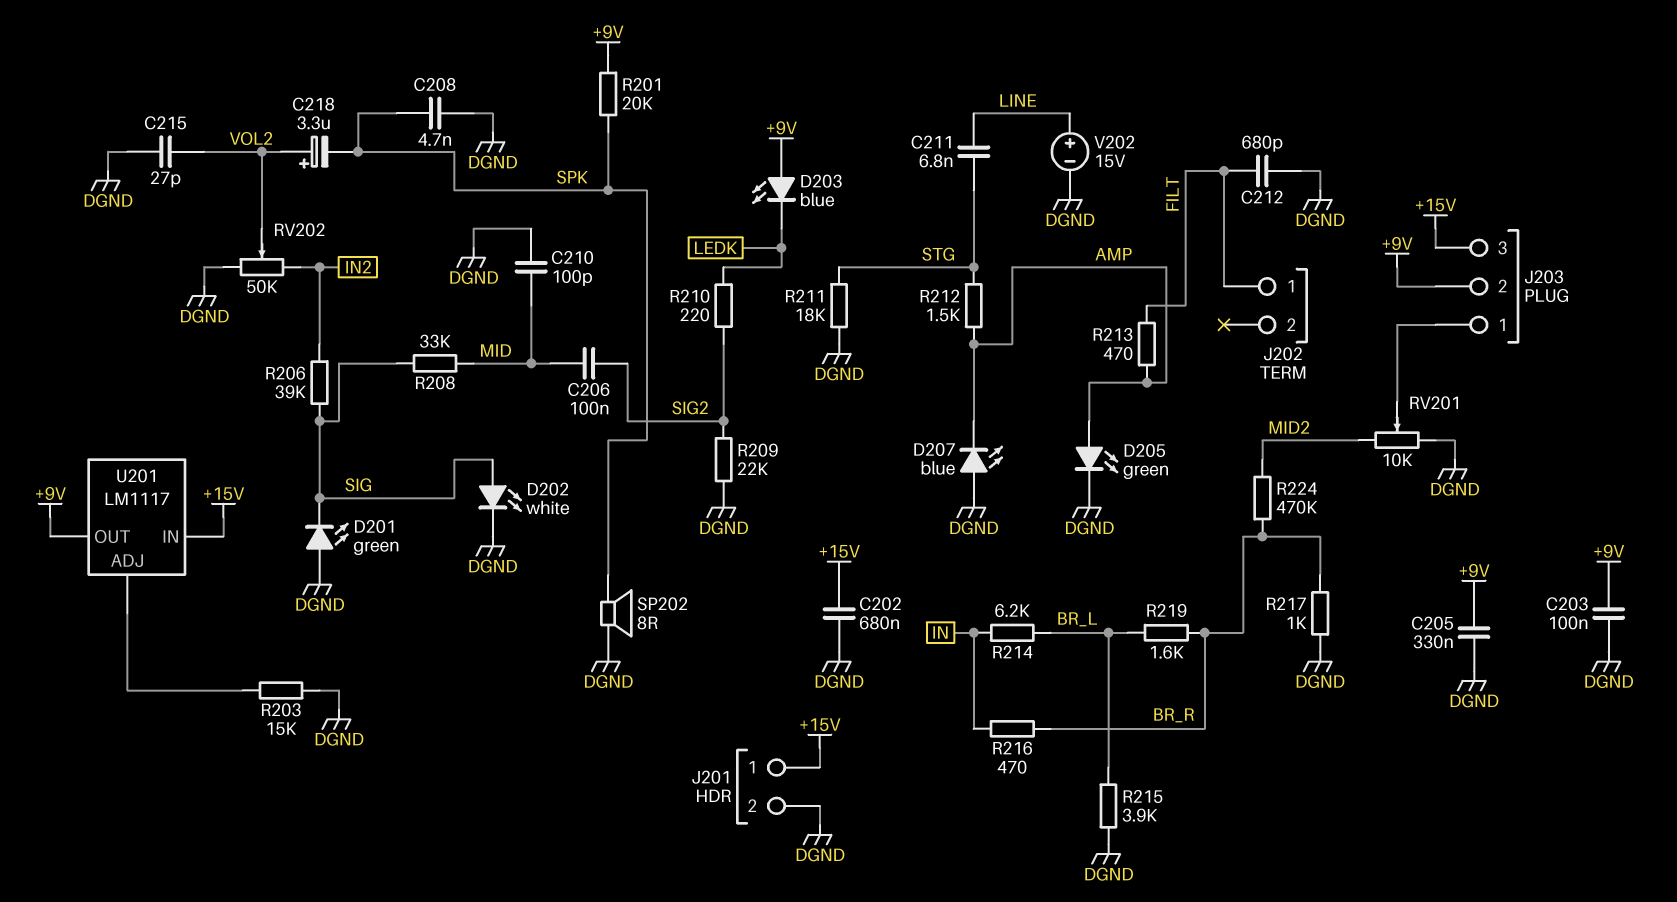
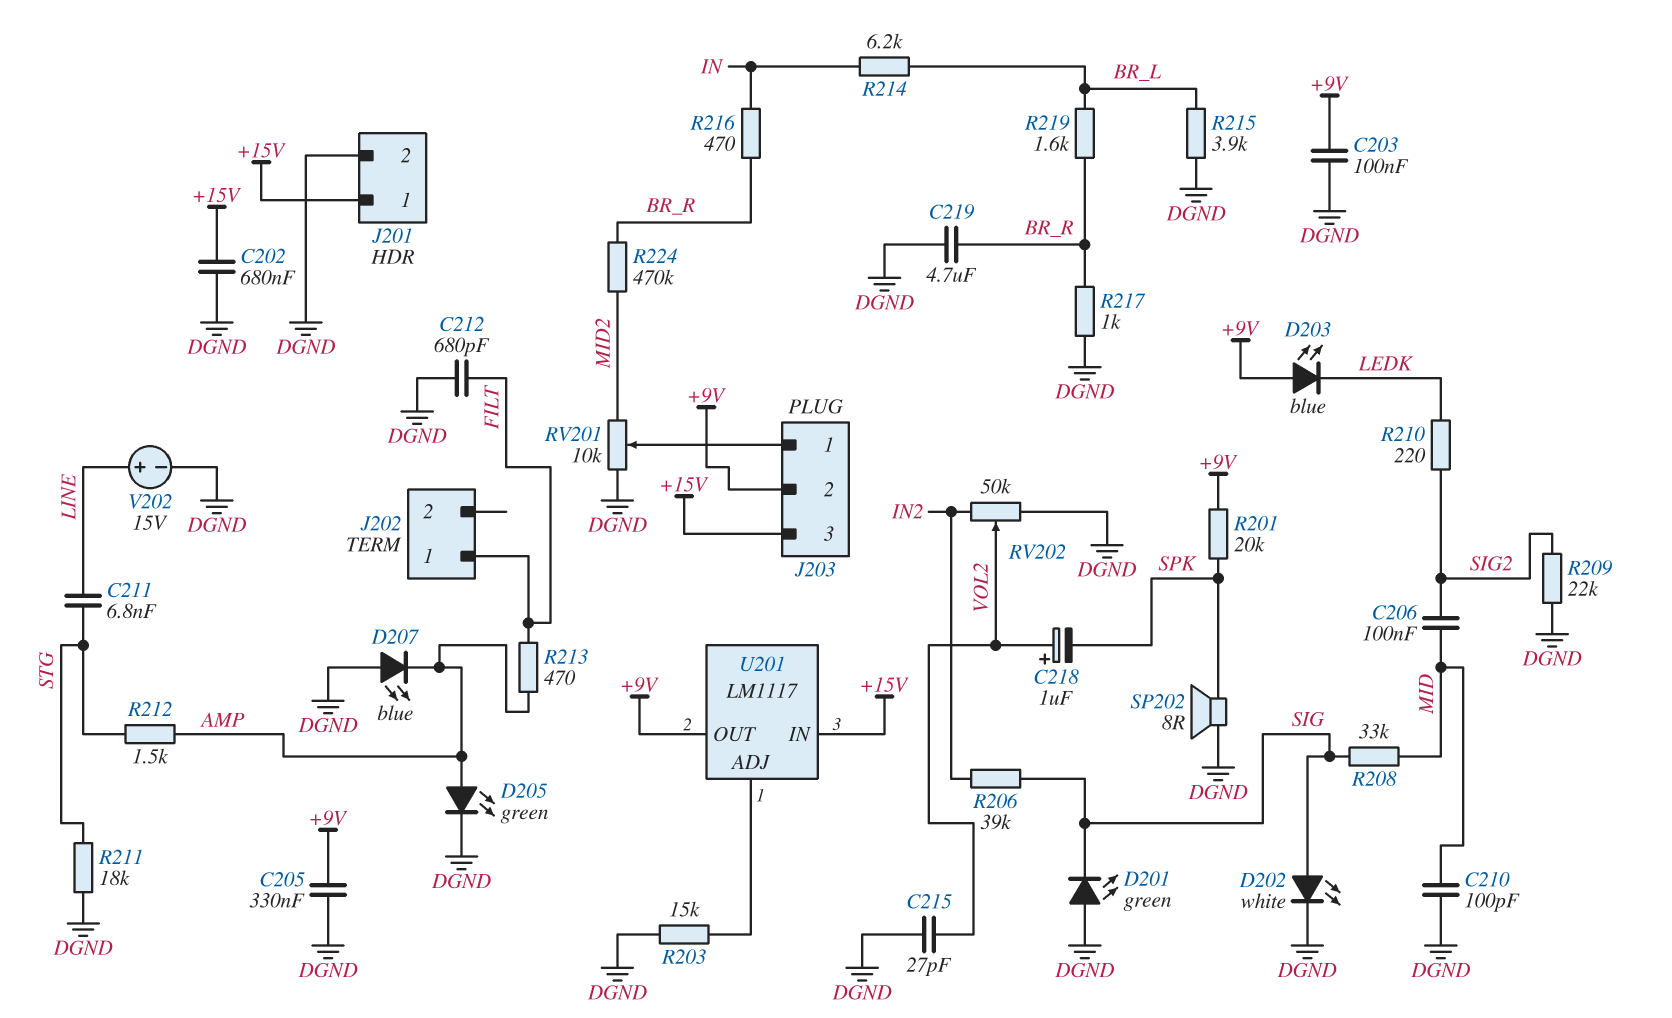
C208: 4.7nF (DGND, SPK) -> none
C218: 3.3uF (plus VOL2, minus SPK) -> 1uF (plus VOL2, minus SPK)
C219: none -> 4.7uF (BR_R, DGND)

